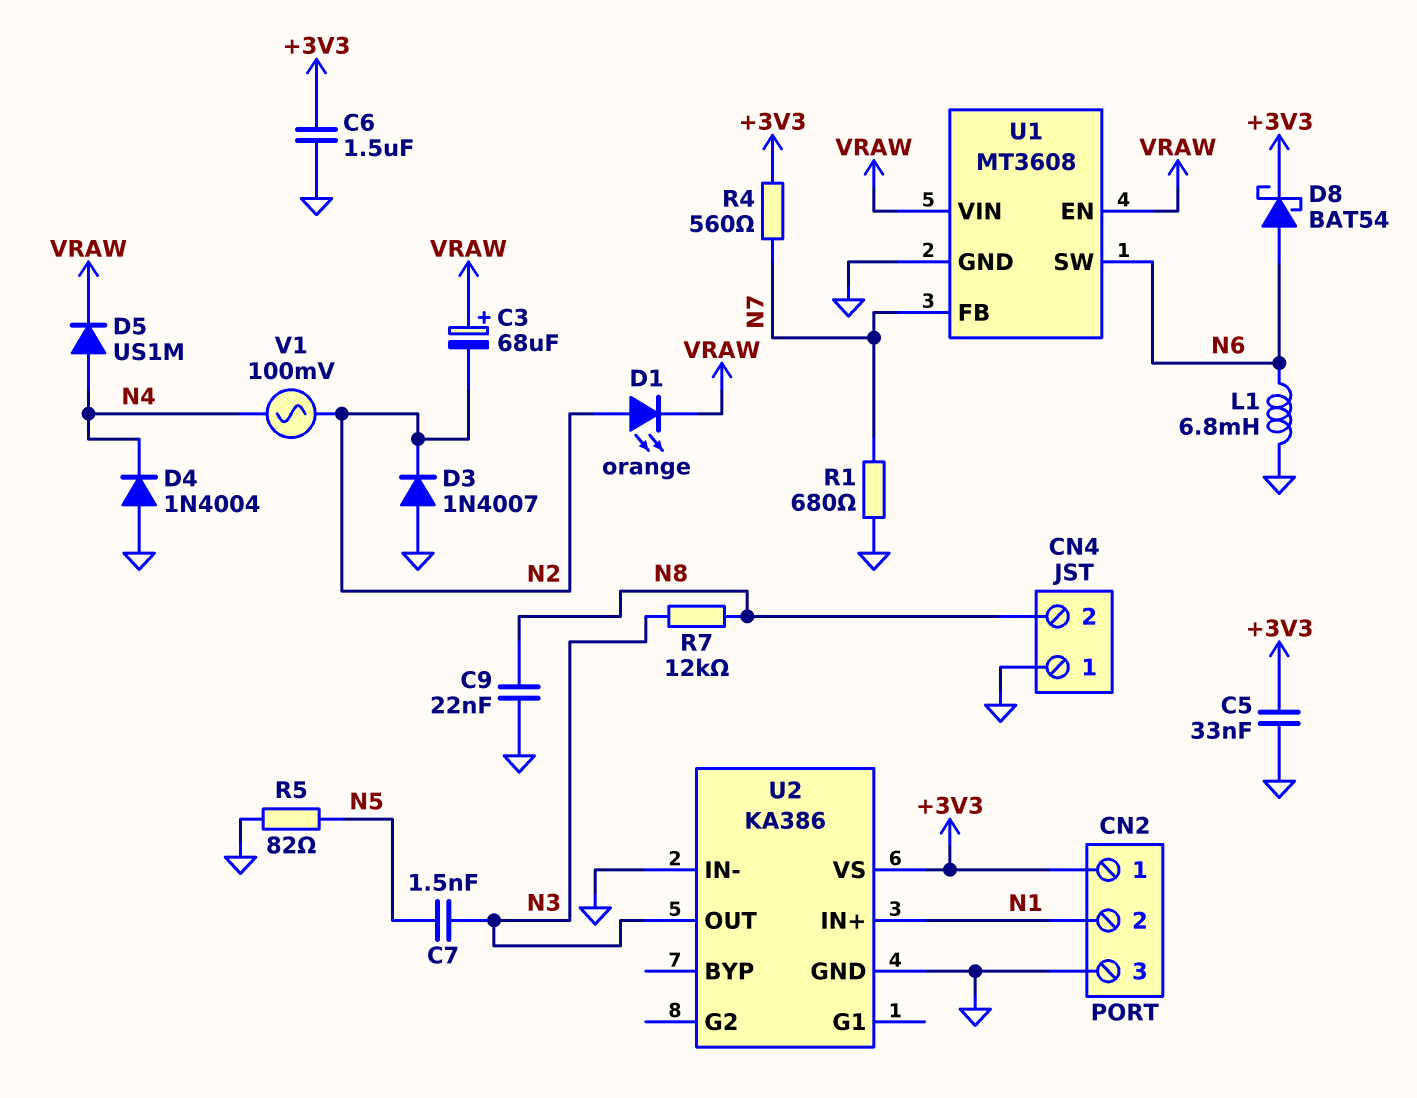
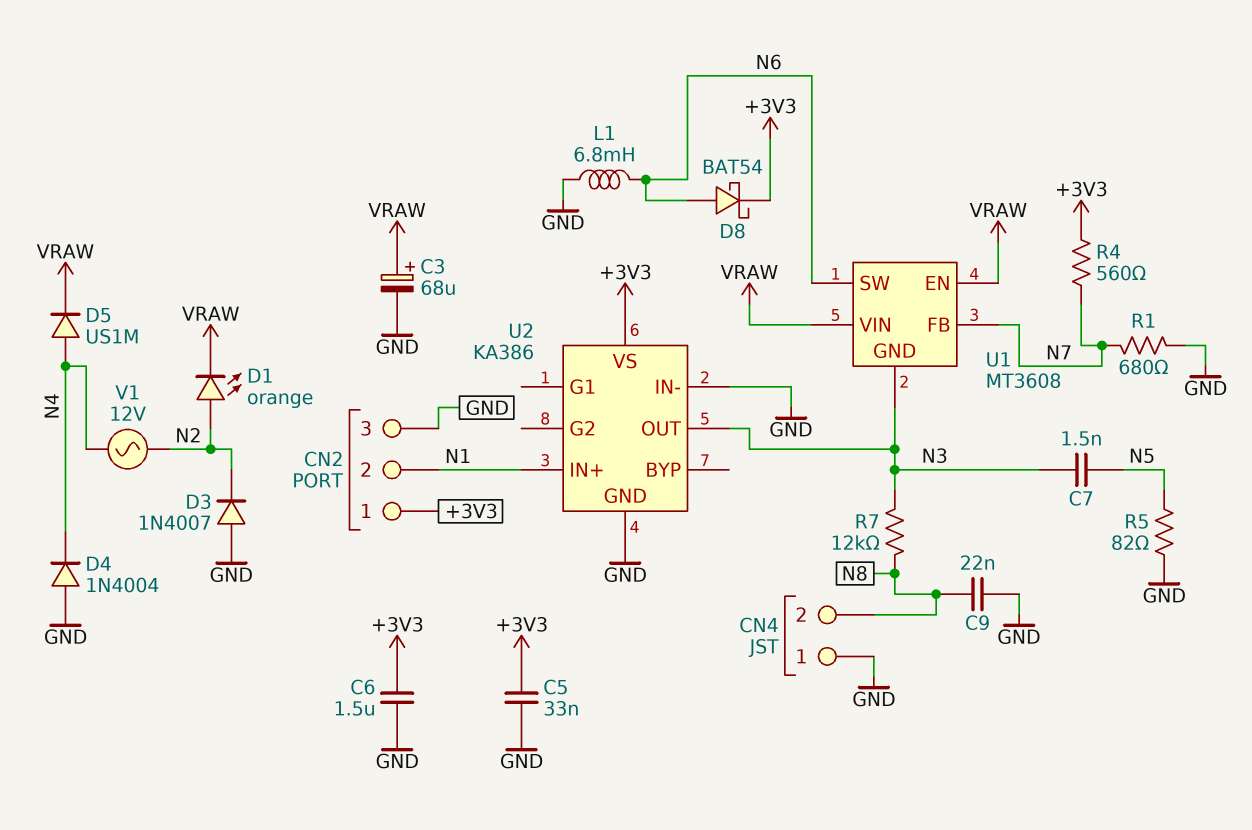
C3: 68uF (plus VRAW, minus N2) -> 68uF (plus VRAW, minus GND)
U1 pin GND: GND -> N3
V1: AC 100mV (N2, N4) -> AC 12V (N2, N4)

